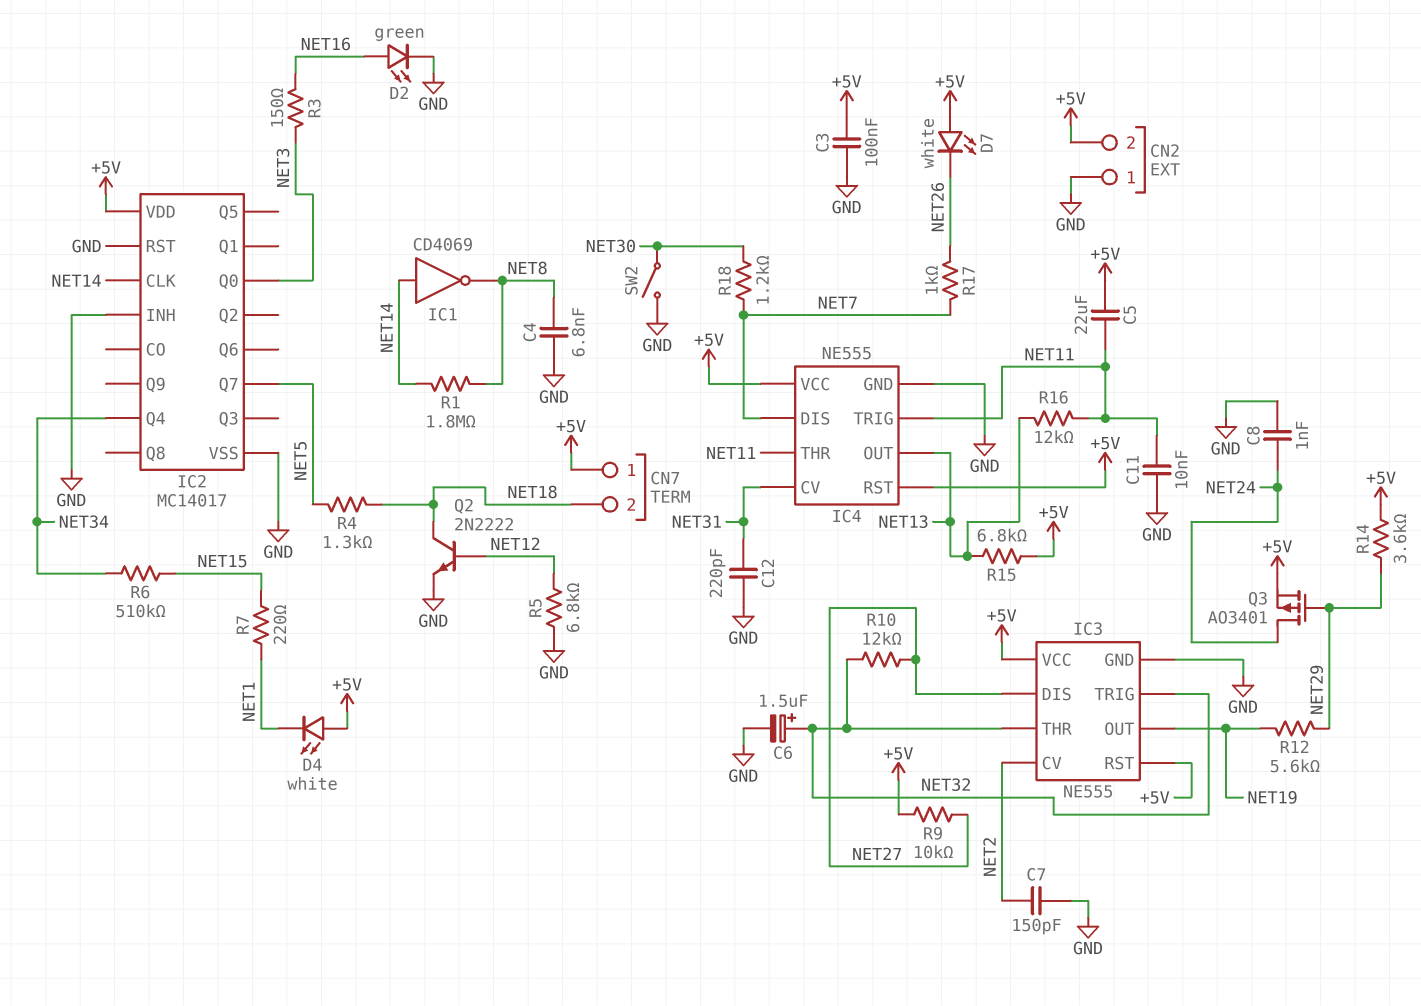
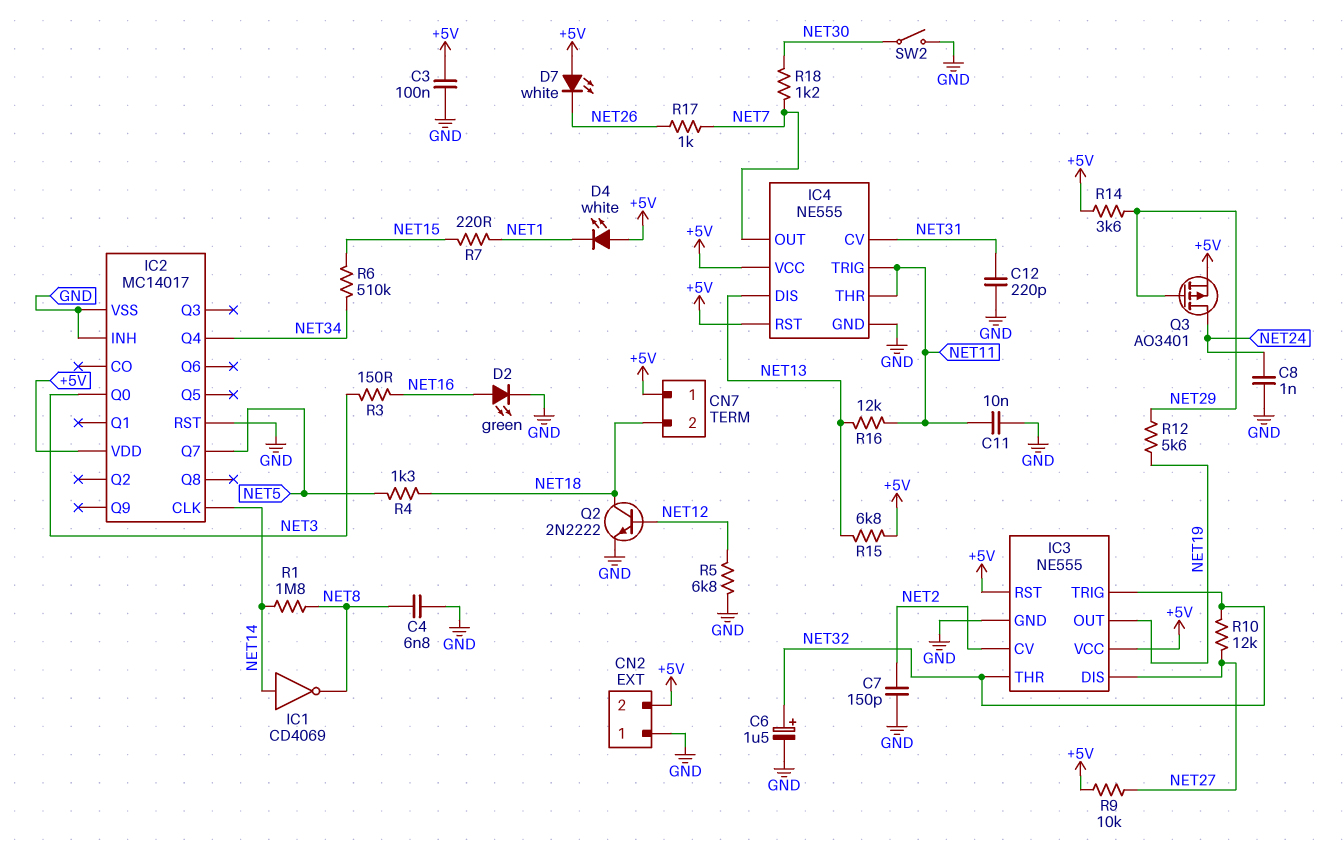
C5: 22uF (+5V, NET11) -> none
IC4 pin DIS: NET7 -> NET13
IC4 pin OUT: NET13 -> NET7

